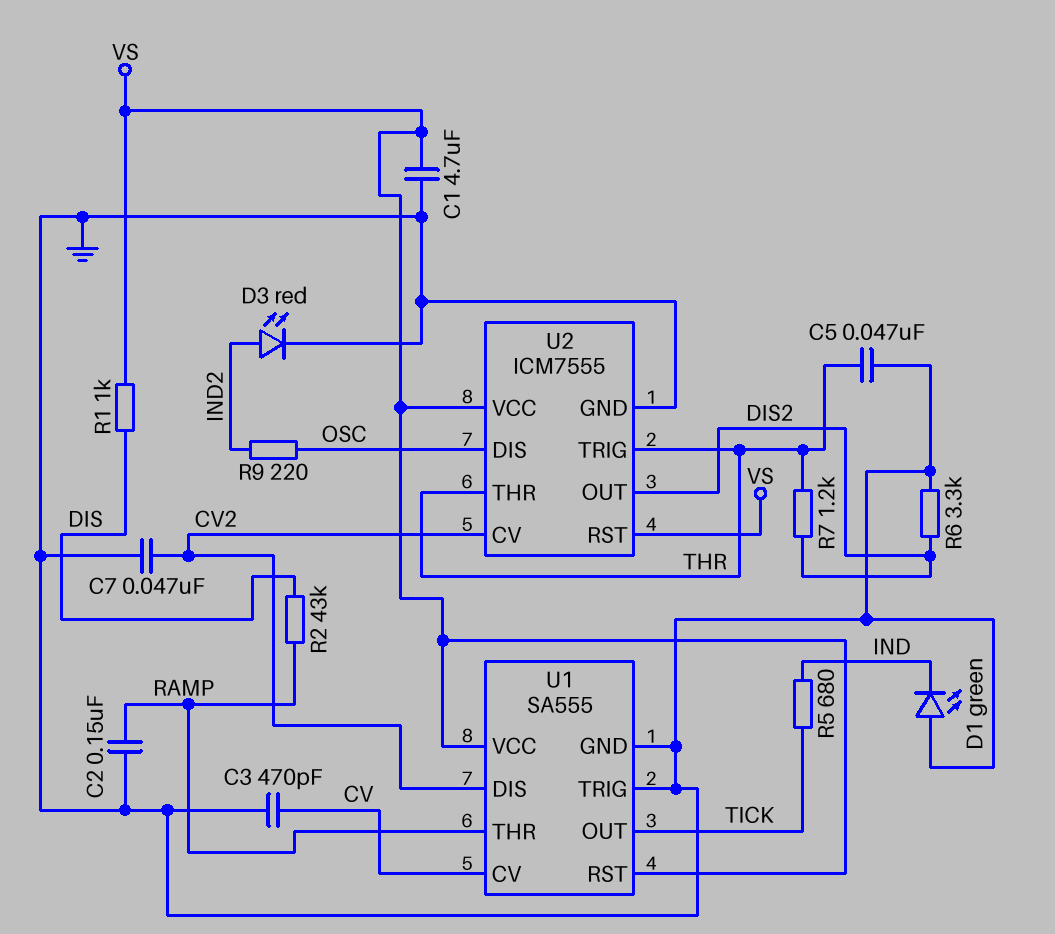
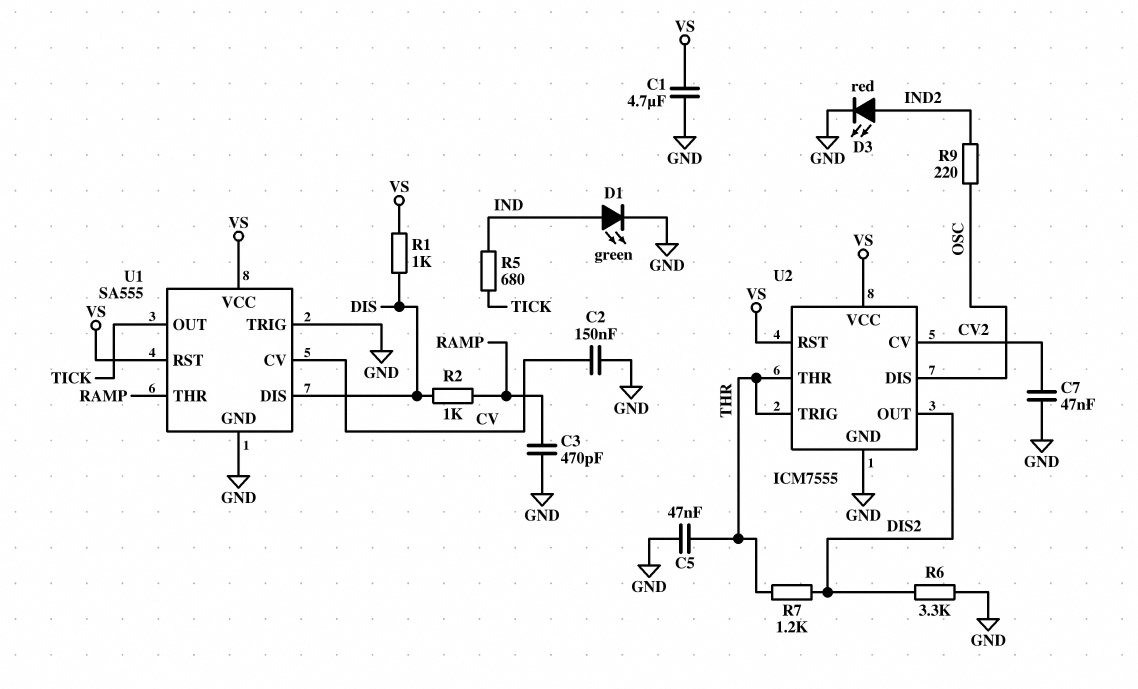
C2: 150nF (GND, RAMP) -> 150nF (CV, GND)
C3: 470pF (CV, GND) -> 470pF (GND, RAMP)
D1: LED green (A GND, K IND) -> LED green (A IND, K GND)
R2: 43k (DIS, RAMP) -> 1k (DIS, RAMP)
U1 pin DIS: CV2 -> DIS

